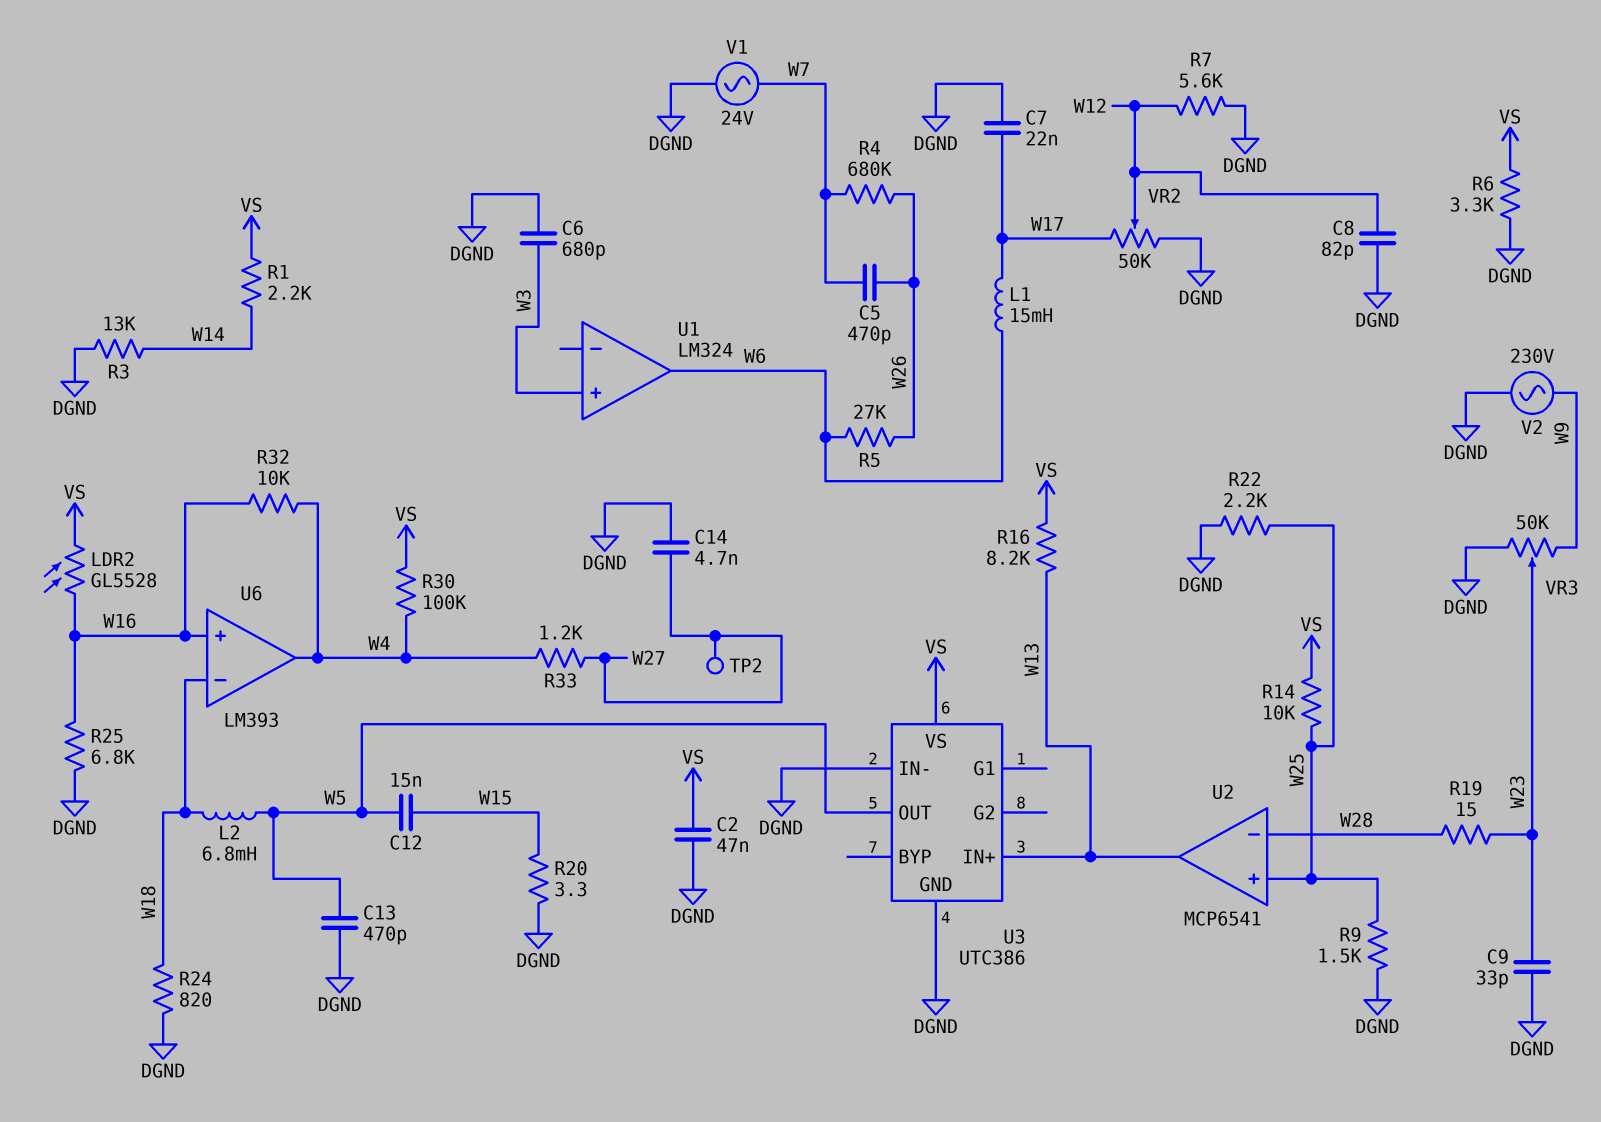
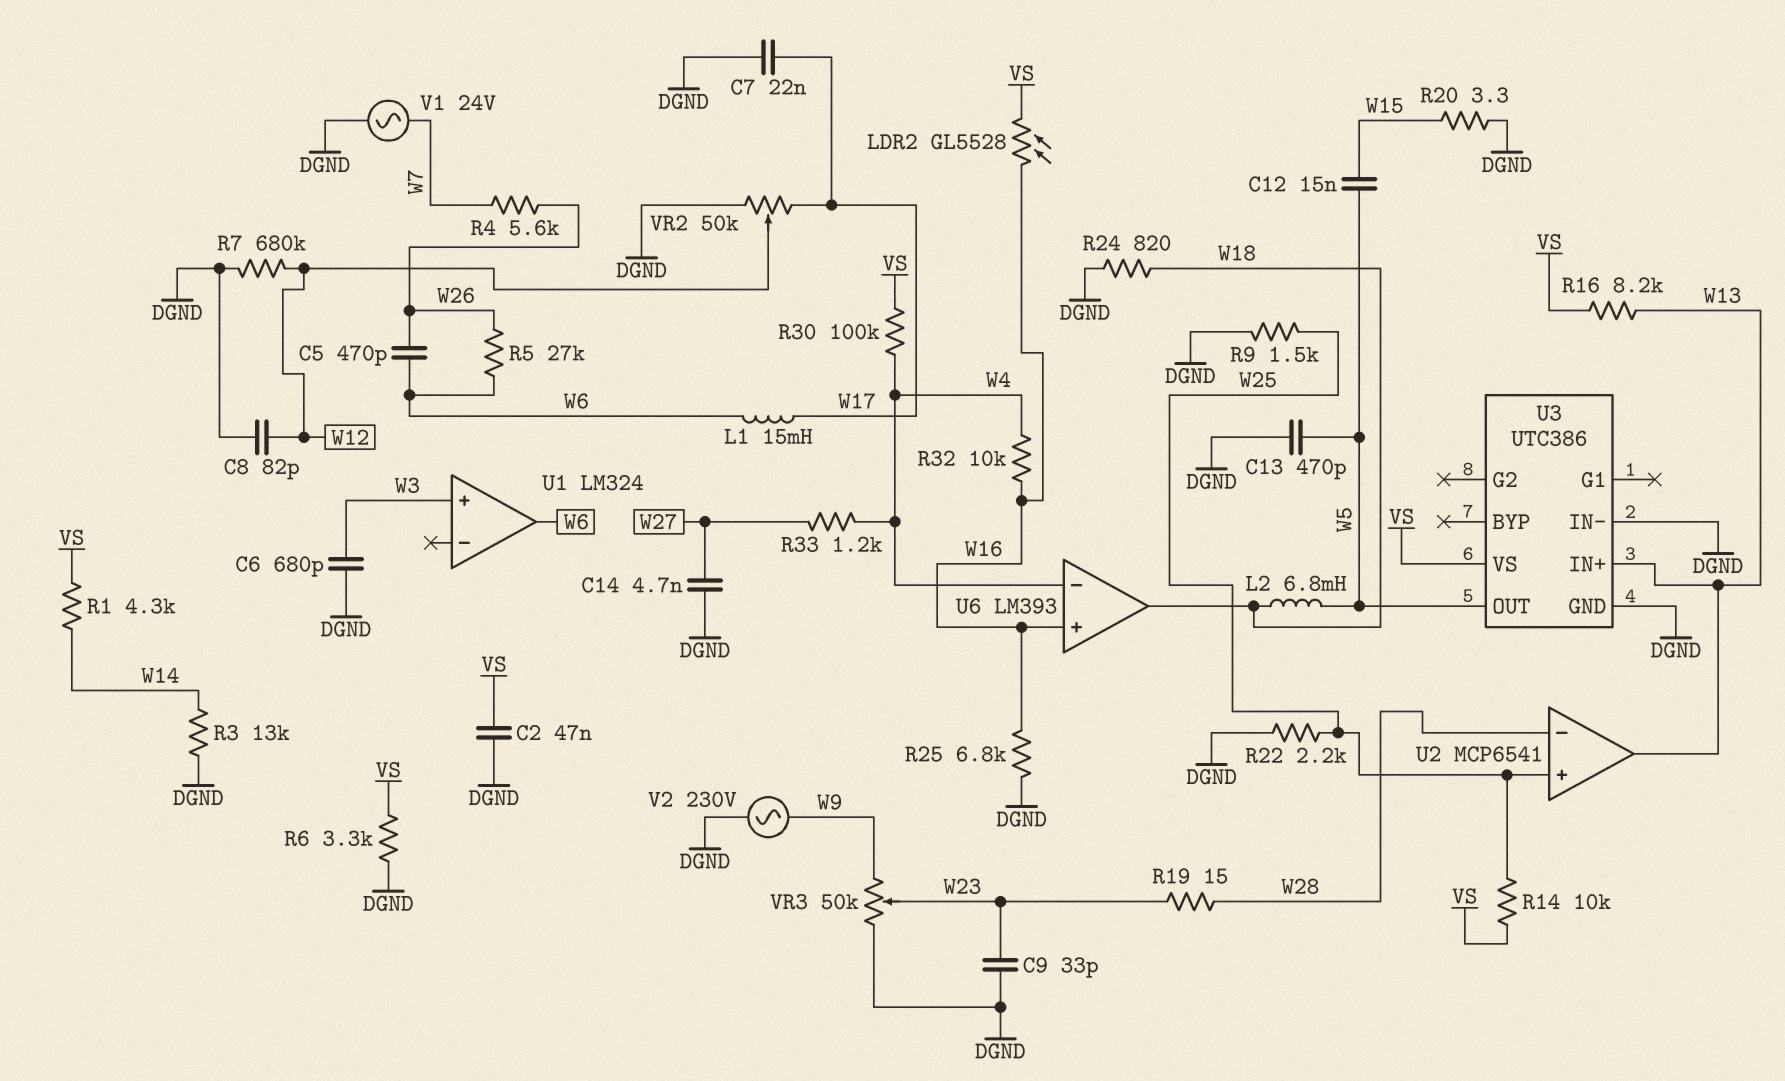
C5: 470pF (W7, W26) -> 470pF (W6, W26)
R1: 2.2k (VS, W14) -> 4.3k (VS, W14)
R4: 680k (W7, W26) -> 5.6k (W7, W26)
R7: 5.6k (DGND, W12) -> 680k (DGND, W12)
TP2: test point (W27) -> none
U6 pin in-: W18 -> W4
U6 pin out: W4 -> W18

